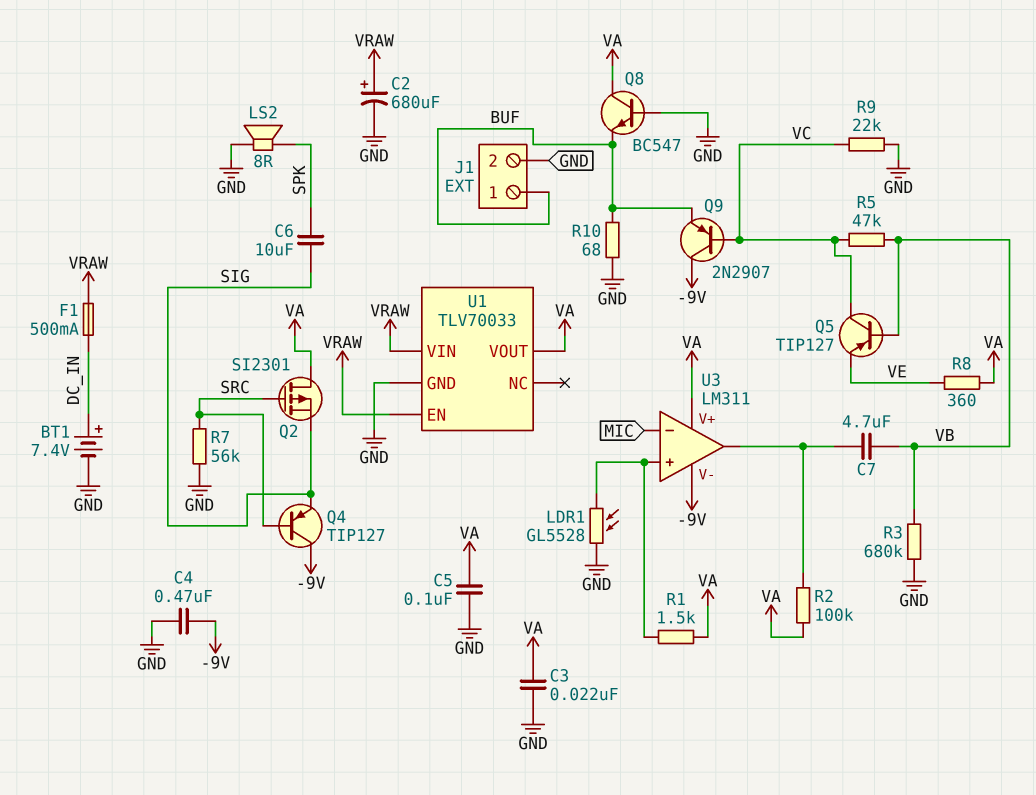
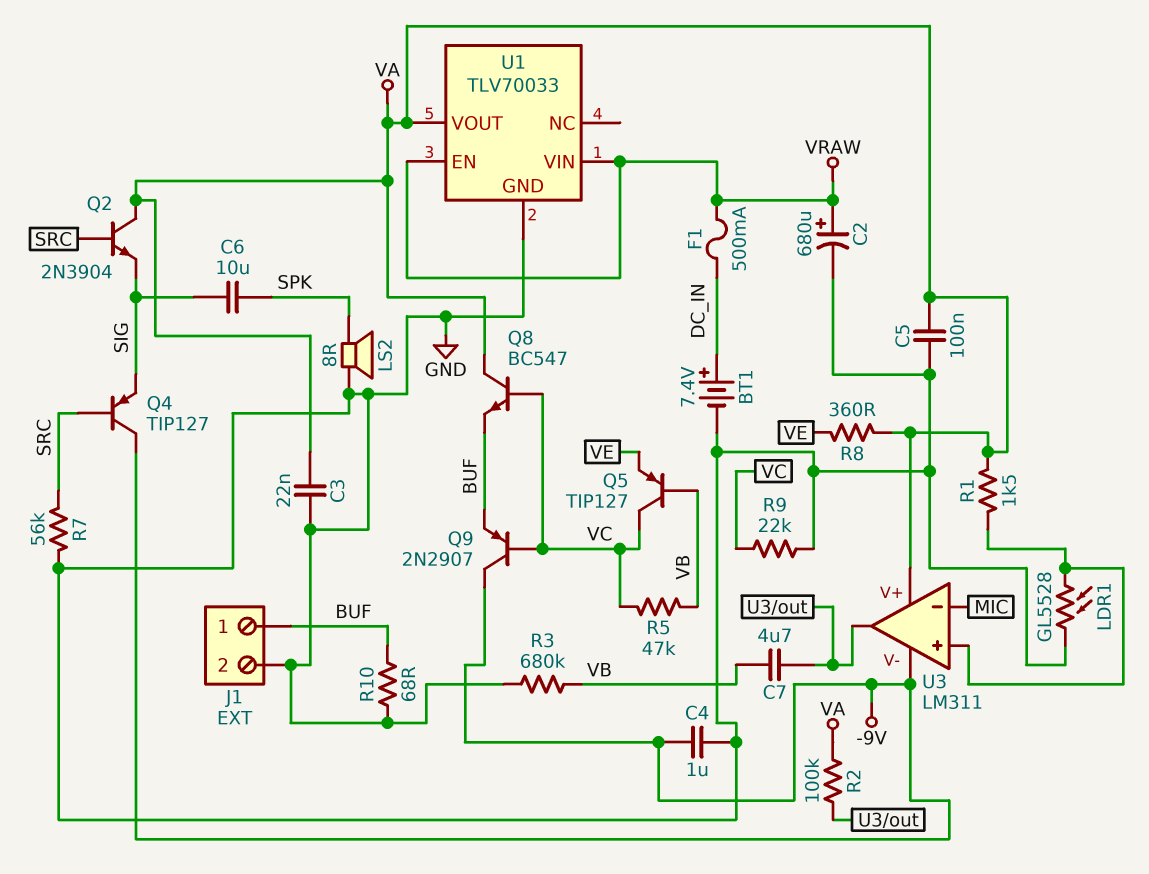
C4: 470nF (-9V, GND) -> 1uF (-9V, GND)
Q2: PMOS SI2301 (G SRC, D VA, S SIG) -> NPN 2N3904 (B SRC, C VA, E SIG)
Q8: NPN BC547 (B GND, C VA, E BUF) -> NPN BC547 (B VC, C VA, E BUF)

